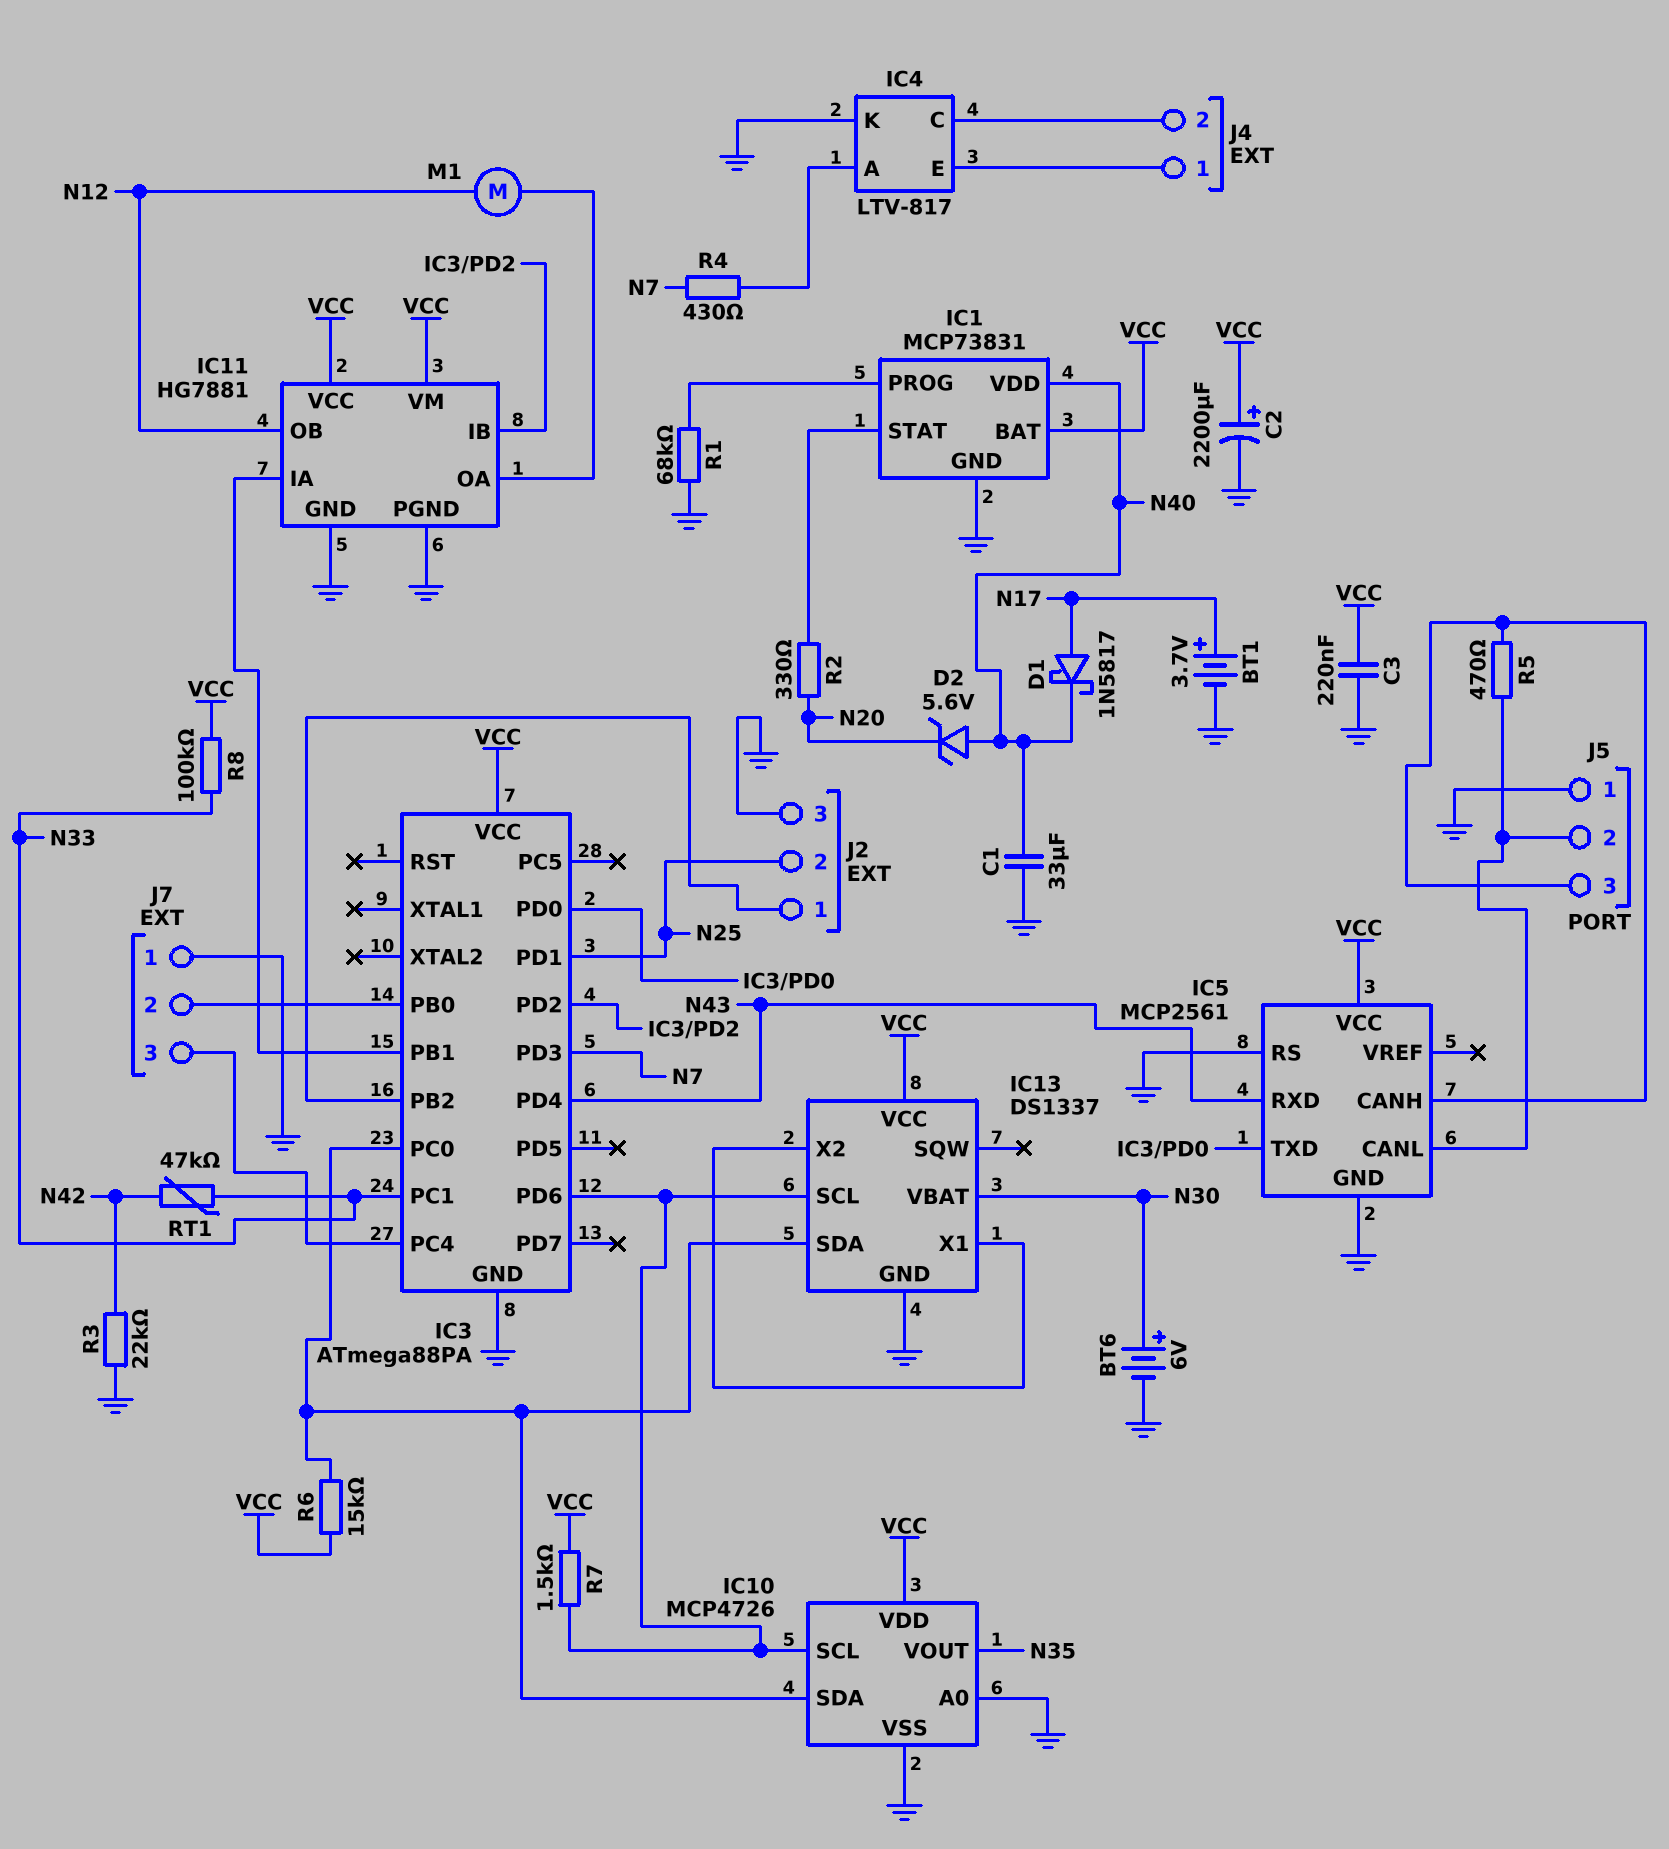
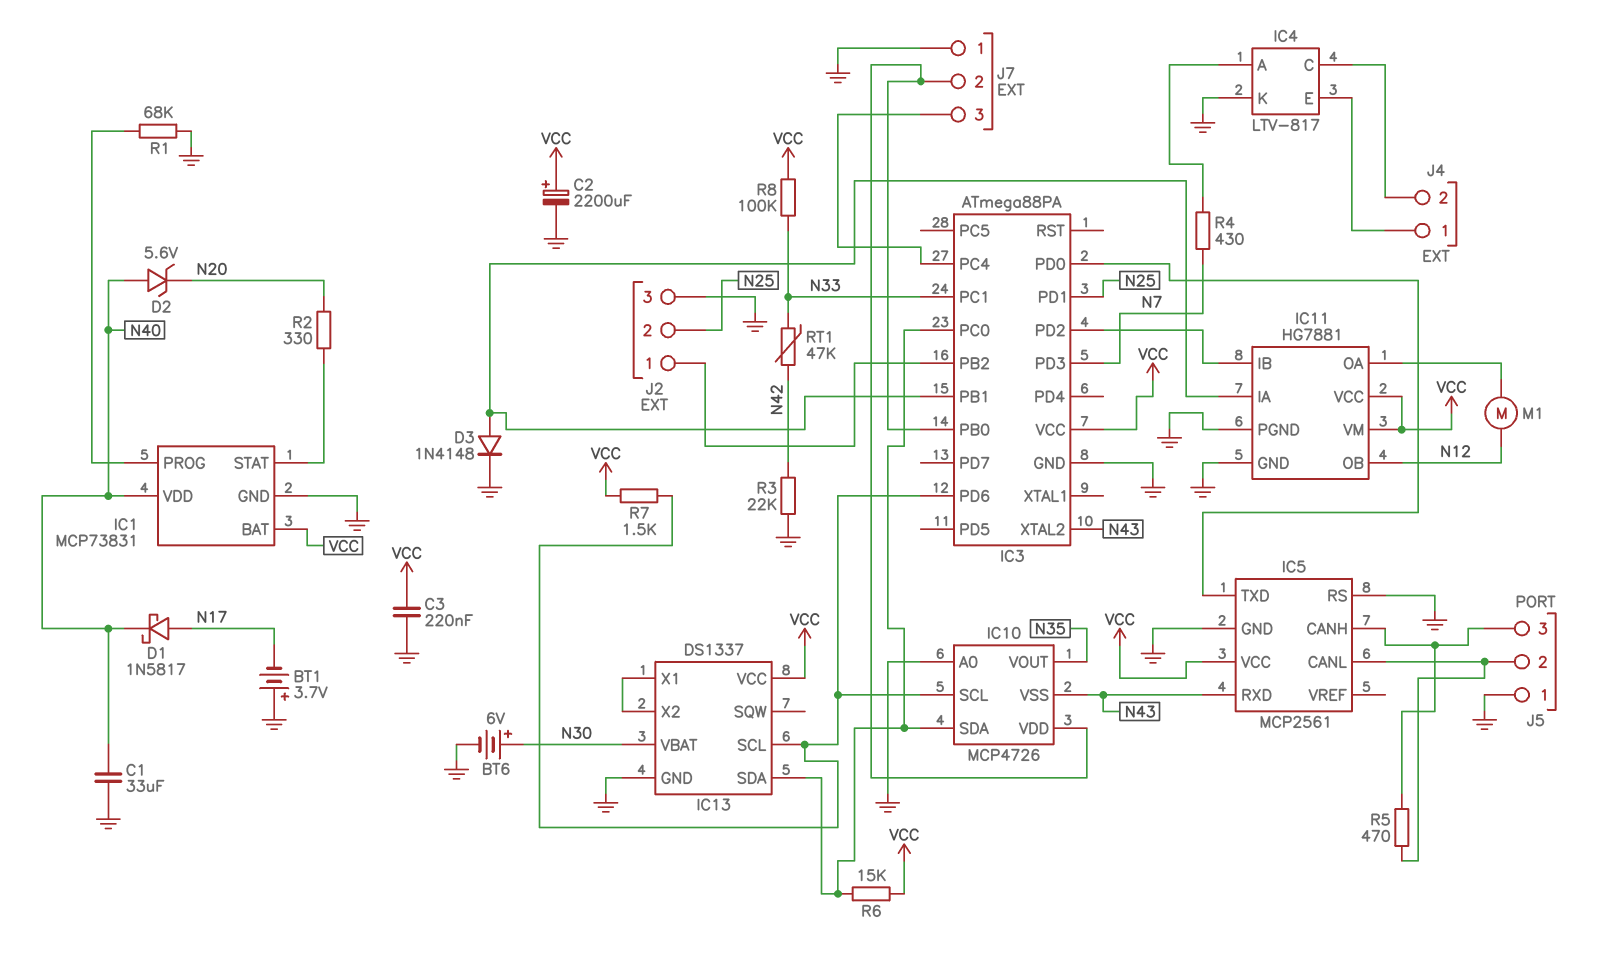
BT1: 3.7V (plus N17, minus GND) -> 3.7V (plus GND, minus N17)
D3: none -> diode 1N4148 (A IC3/PB1, K GND)
IC3 pin PD4: N43 -> none
IC3 pin XTAL2: none -> N43
IC10 pin VDD: VCC -> IC3/PB0
IC10 pin VSS: GND -> N43

